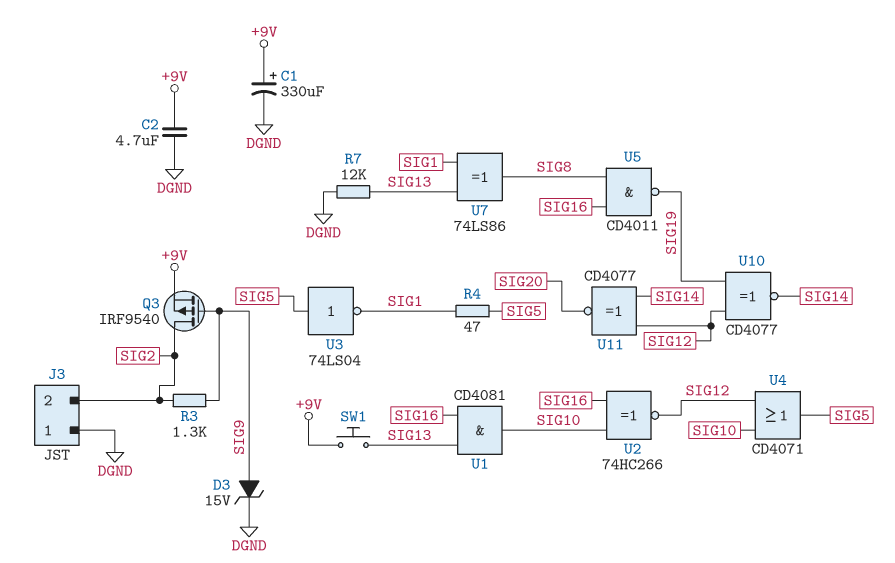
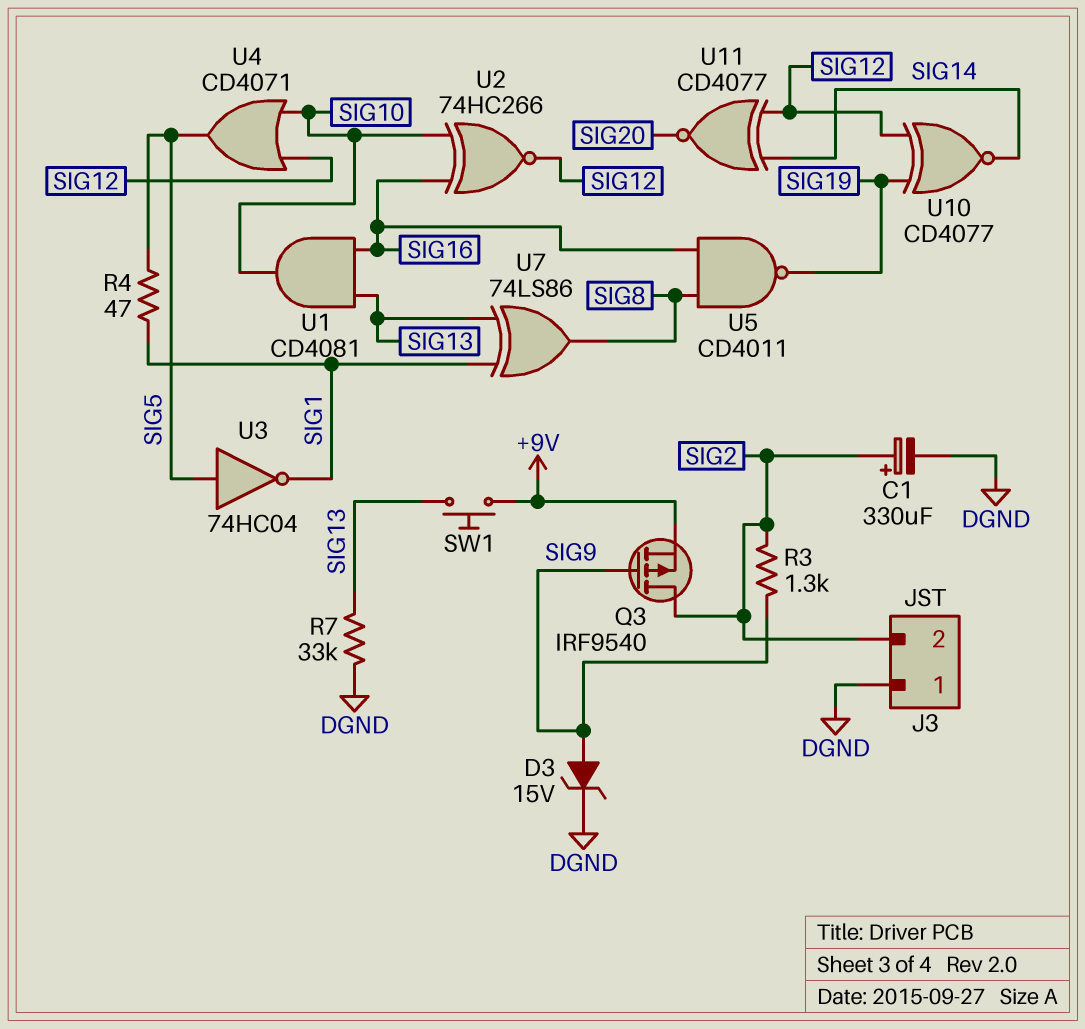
C1: 330uF (plus +9V, minus DGND) -> 330uF (plus SIG2, minus DGND)
C2: 4.7uF (+9V, DGND) -> none
R7: 12k (DGND, SIG13) -> 33k (DGND, SIG13)
U3: NOT 74LS04 (in SIG5, out SIG1) -> NOT 74HC04 (in SIG5, out SIG1)

